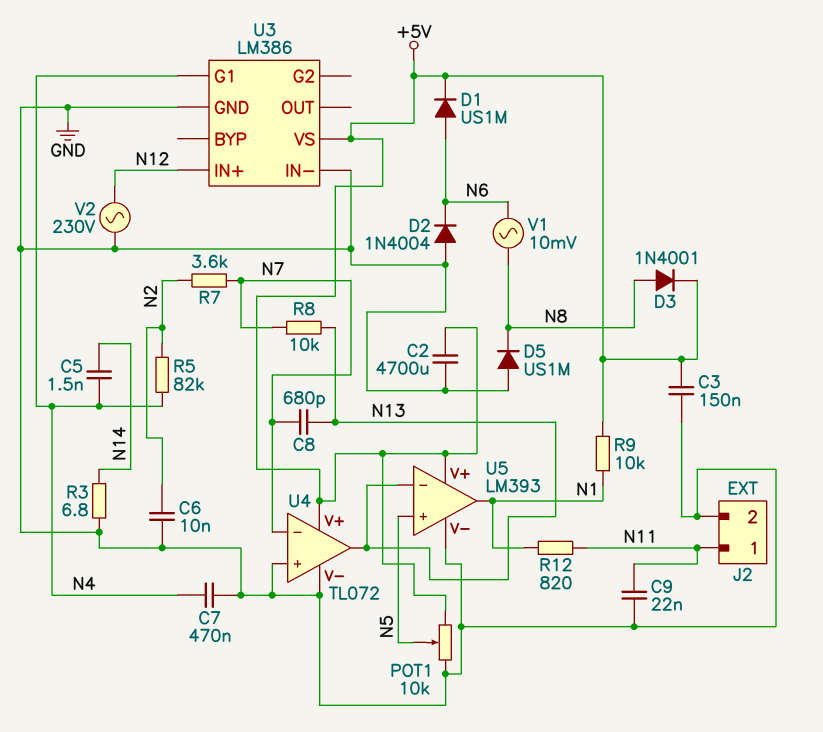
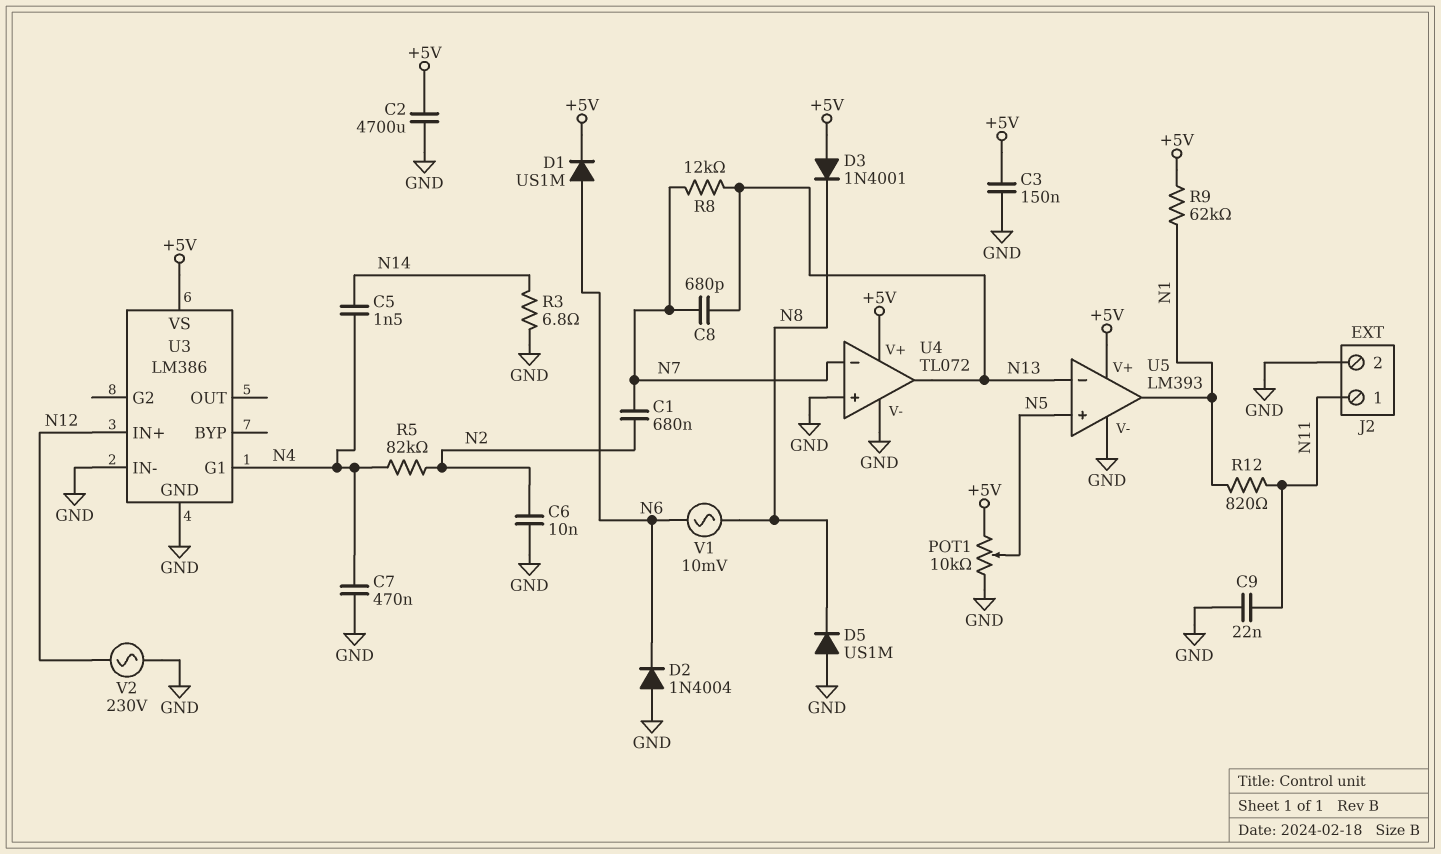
C1: none -> 680nF (N2, N7)
D3: diode 1N4001 (A N8, K +5V) -> diode 1N4001 (A +5V, K N8)
R7: 3.6k (N2, N7) -> none
R8: 10k (N7, N13) -> 12k (N7, N13)
R9: 10k (+5V, N1) -> 62k (+5V, N1)

